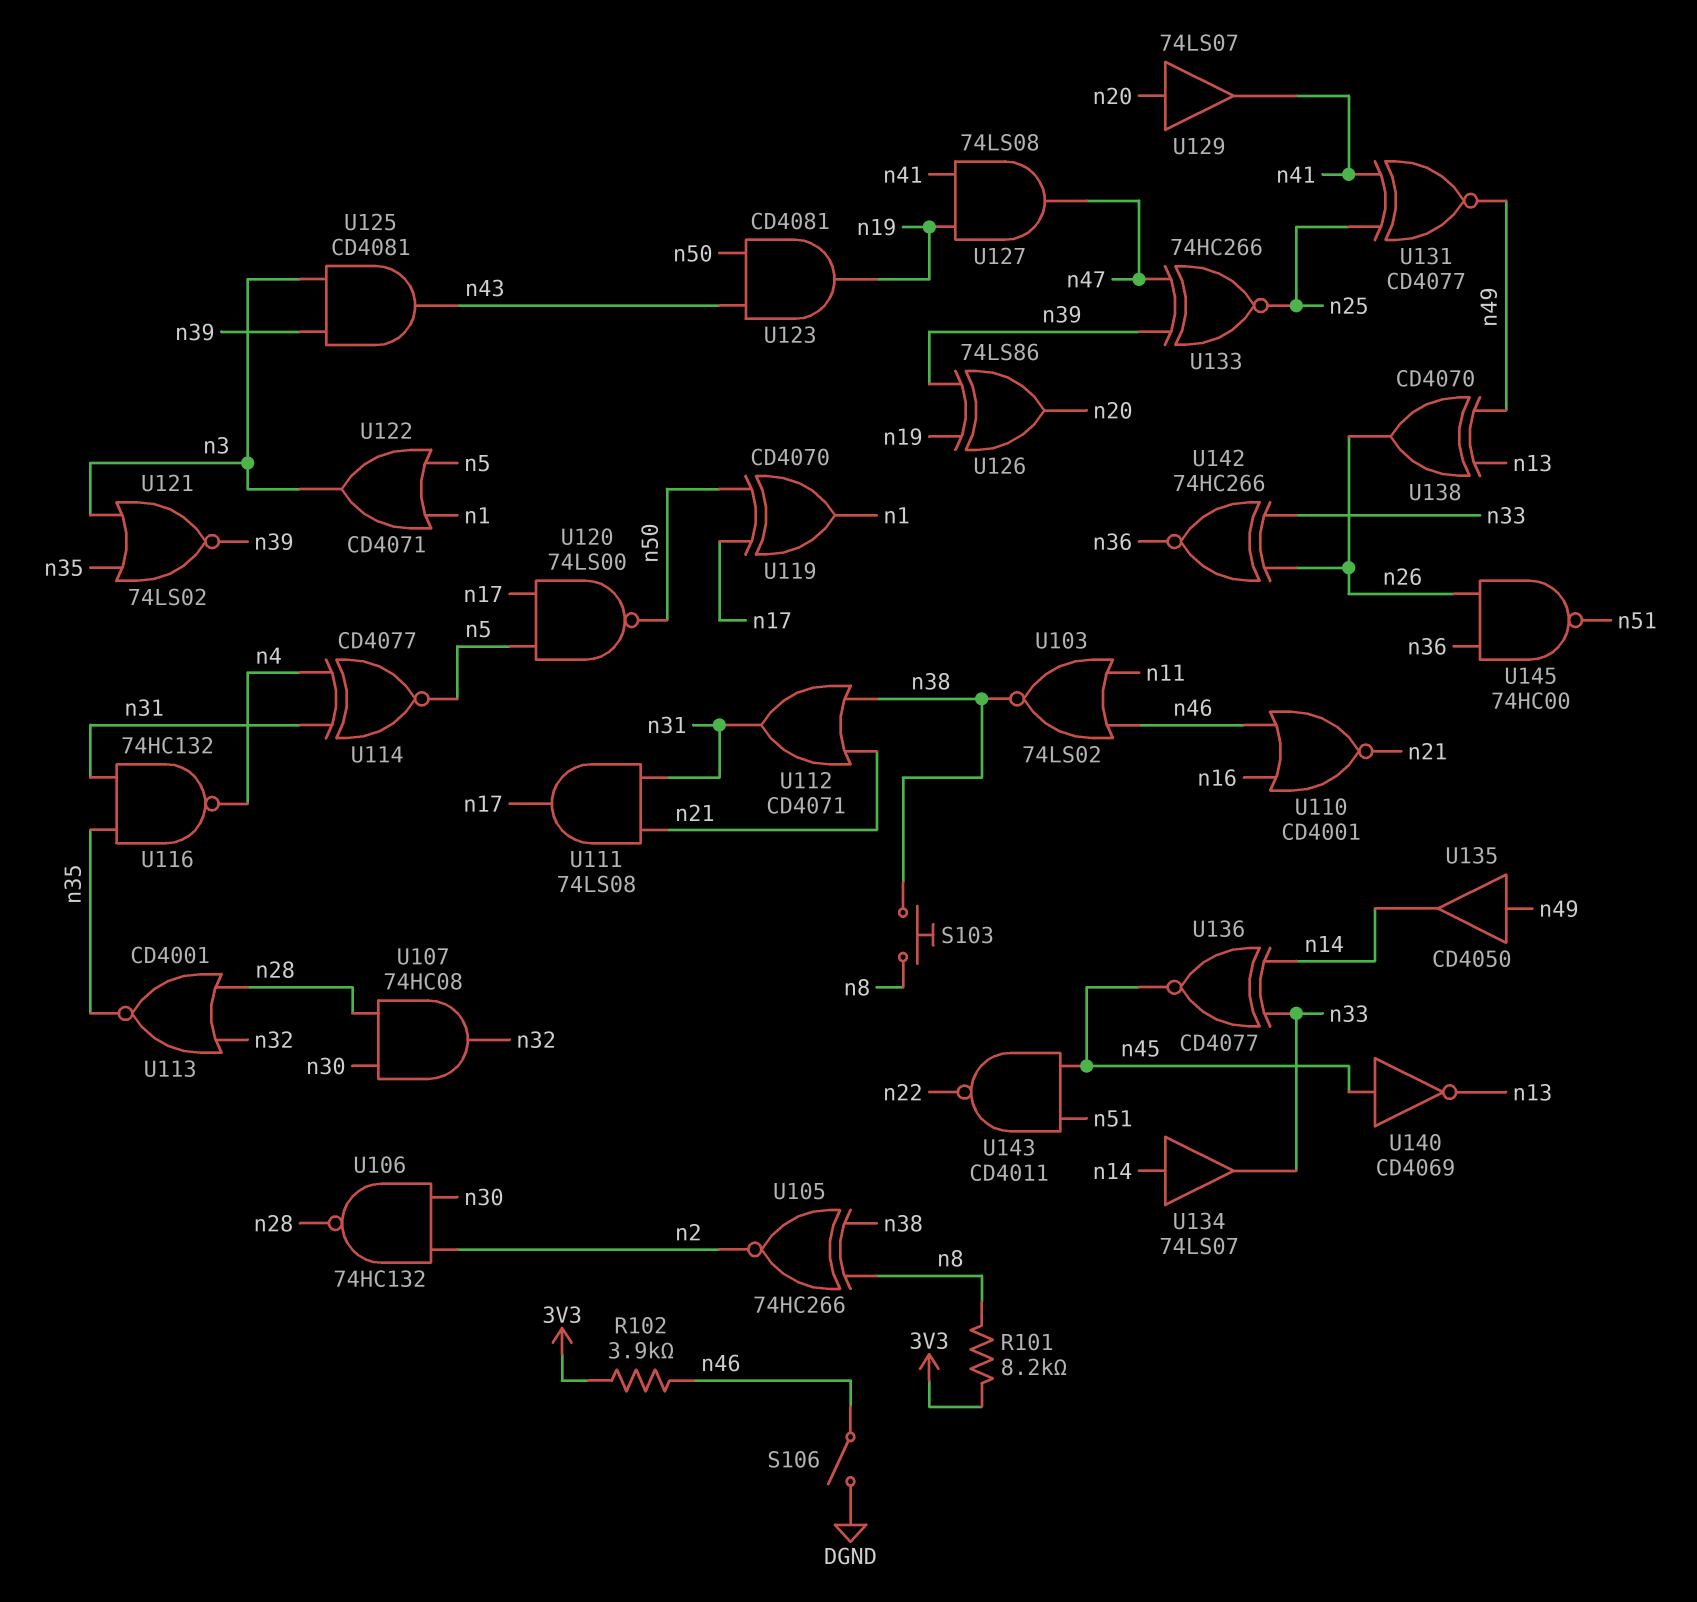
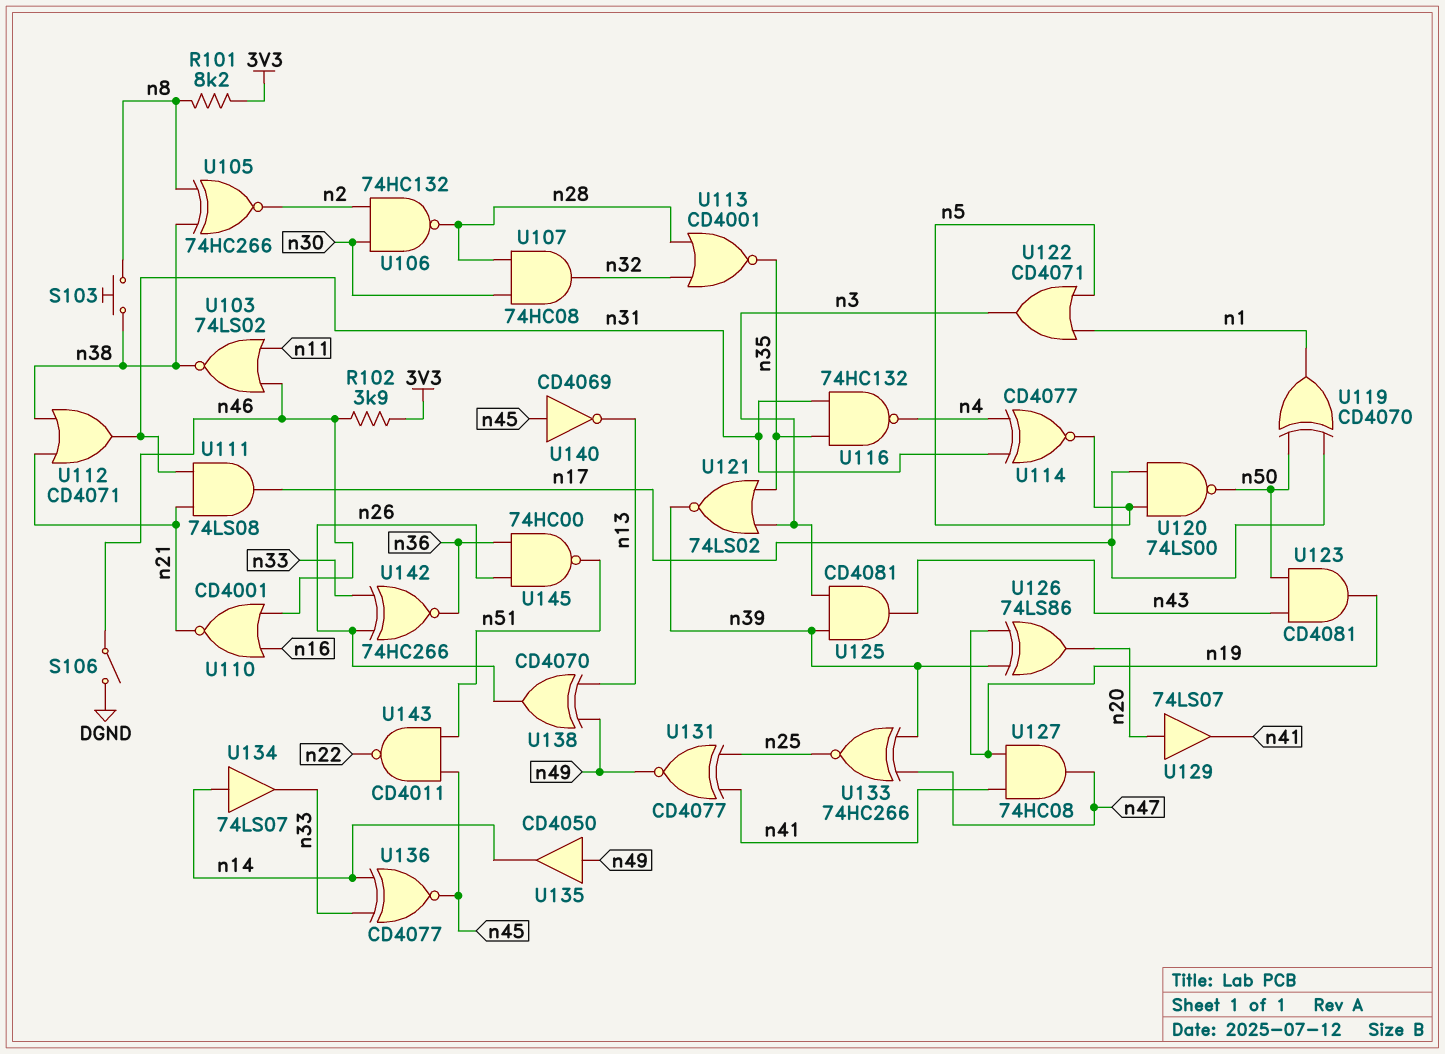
U127: AND 74LS08 (in n19, in n41, out n47) -> AND 74HC08 (in n19, in n41, out n47)

